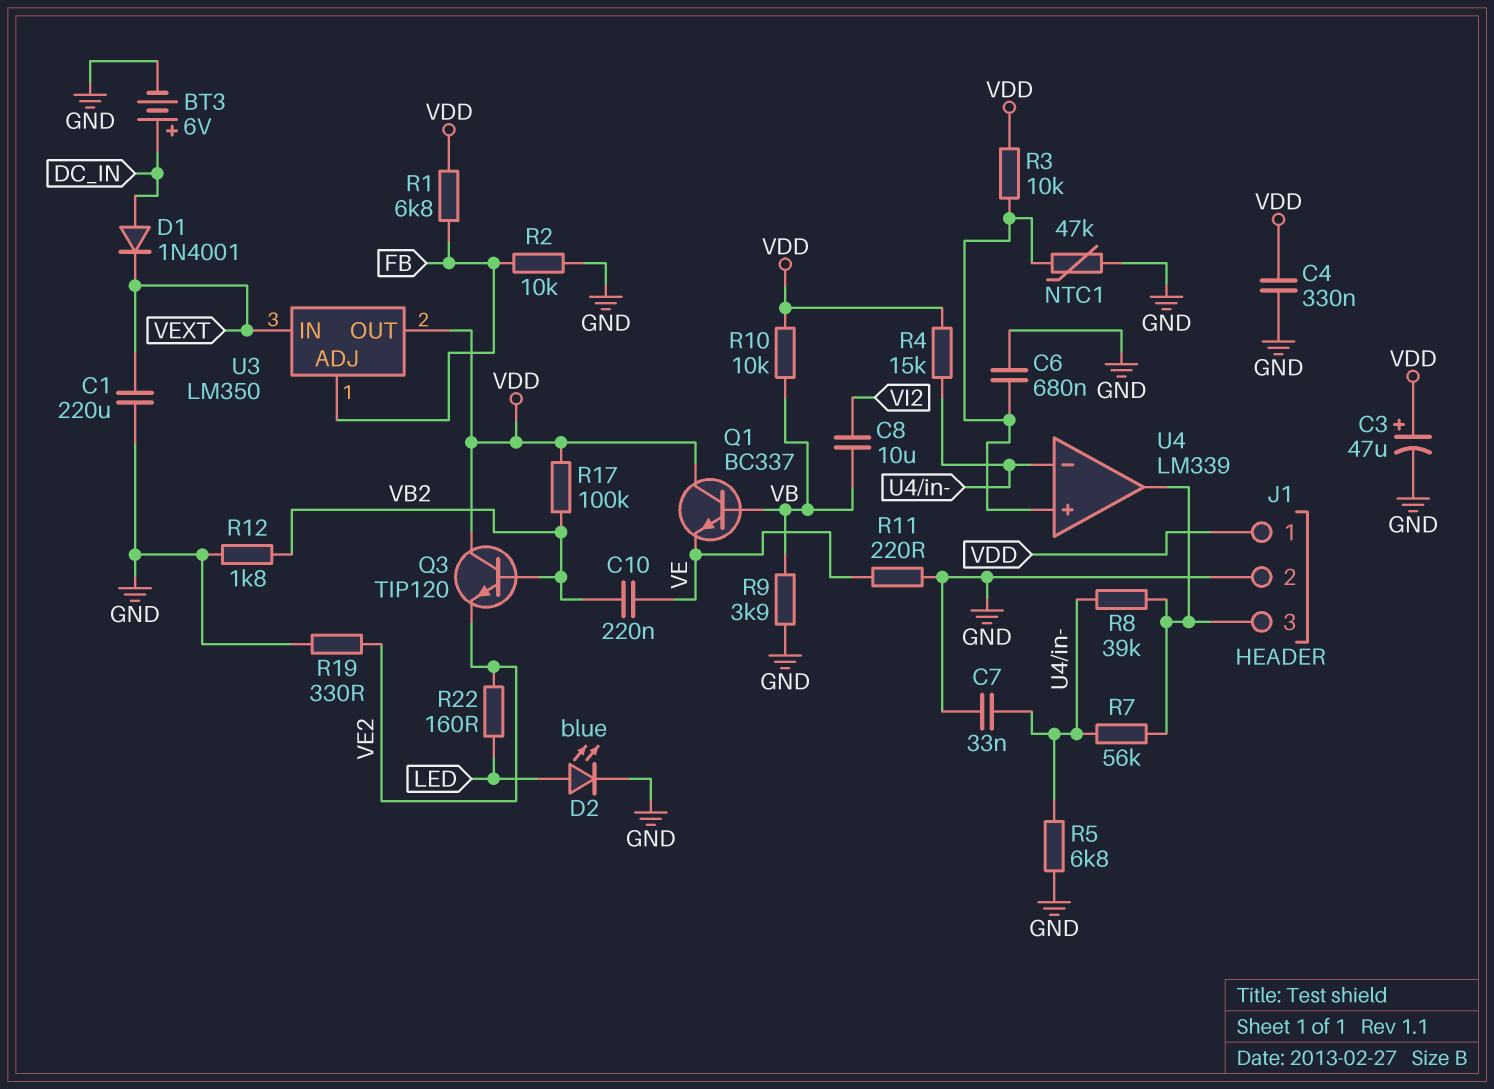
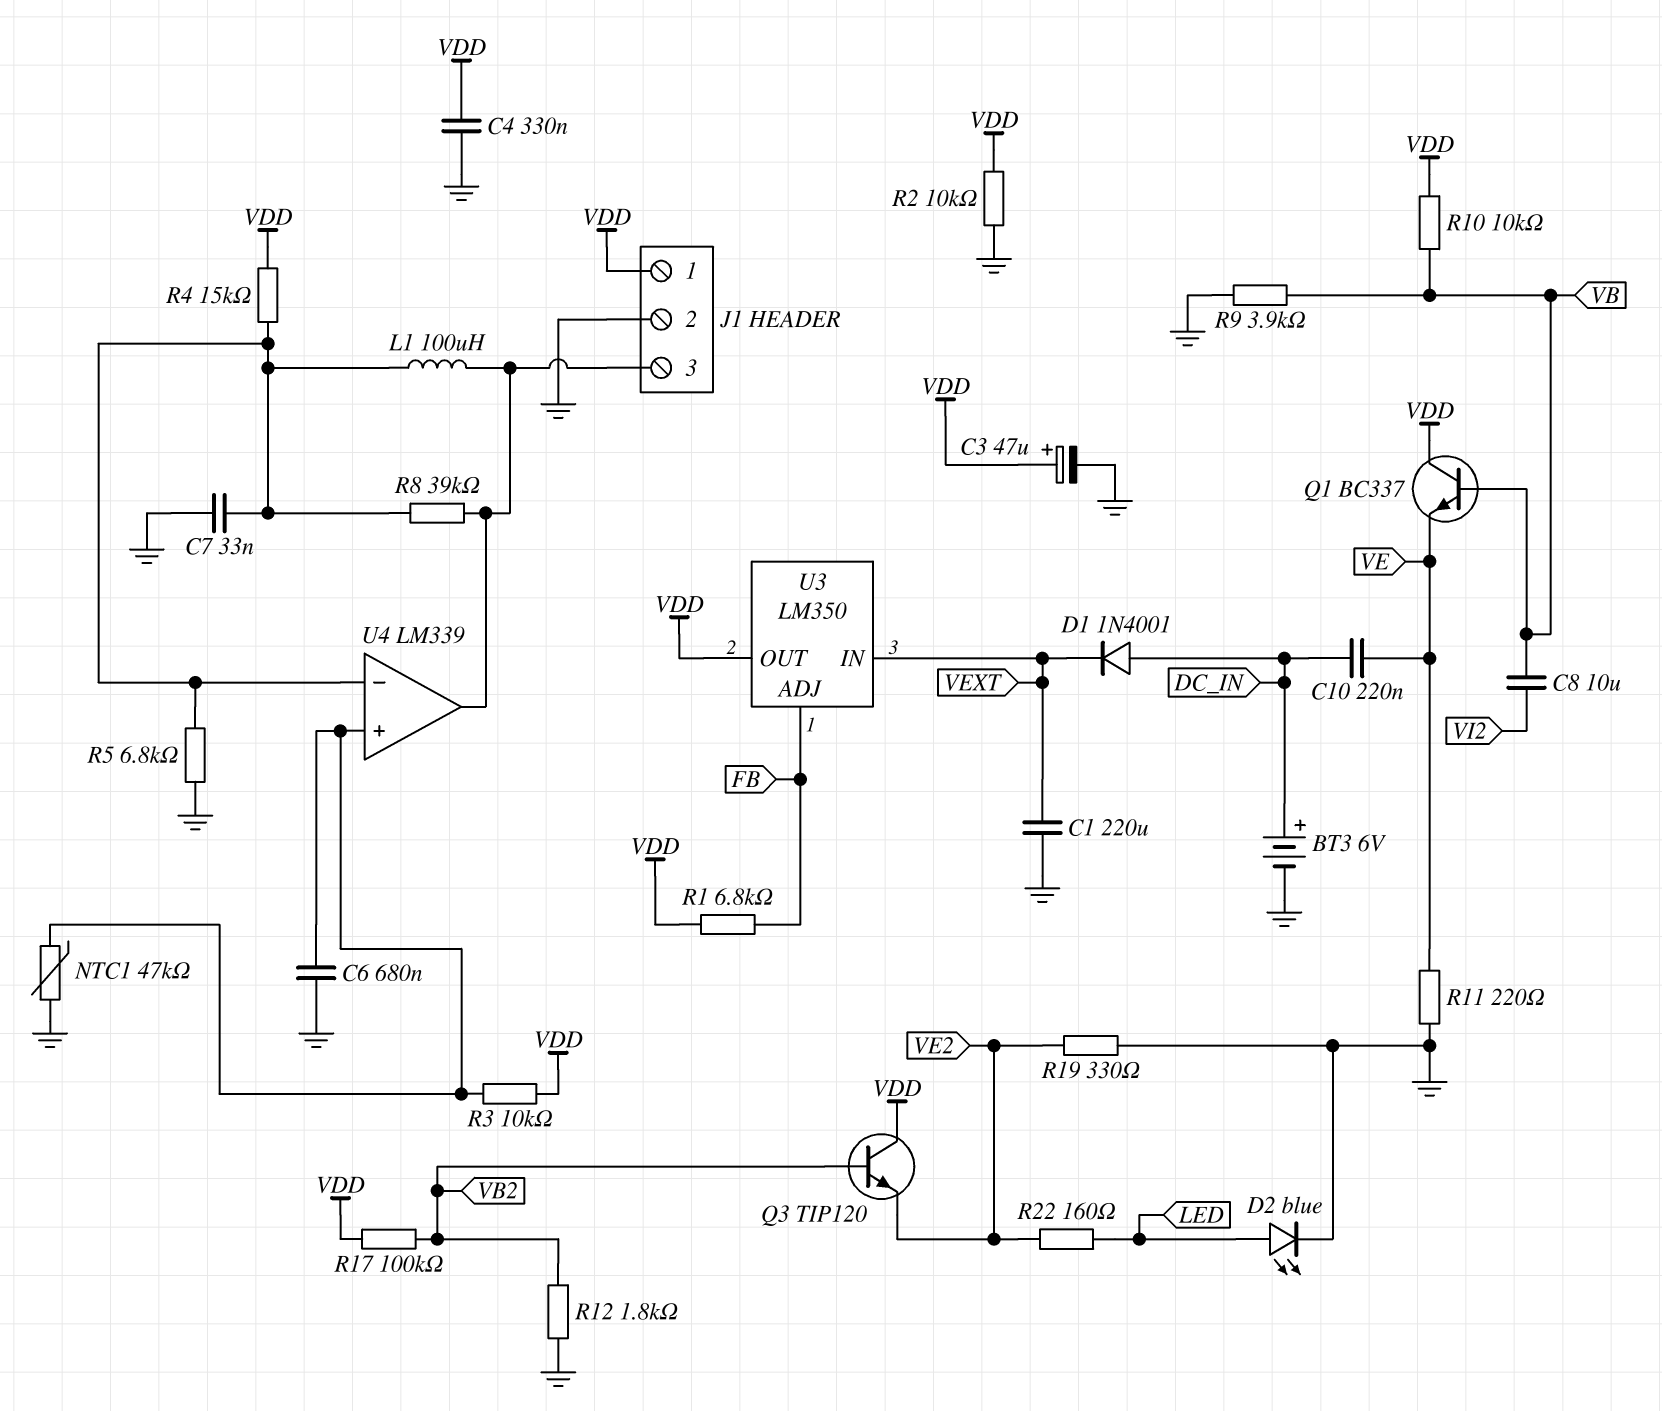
C10: 220nF (VB2, VE) -> 220nF (DC_IN, VE)
L1: none -> 100uH (J1/3, U4/in-)
R2: 10k (FB, GND) -> 10k (GND, VDD)
R7: 56k (J1/3, U4/in-) -> none

